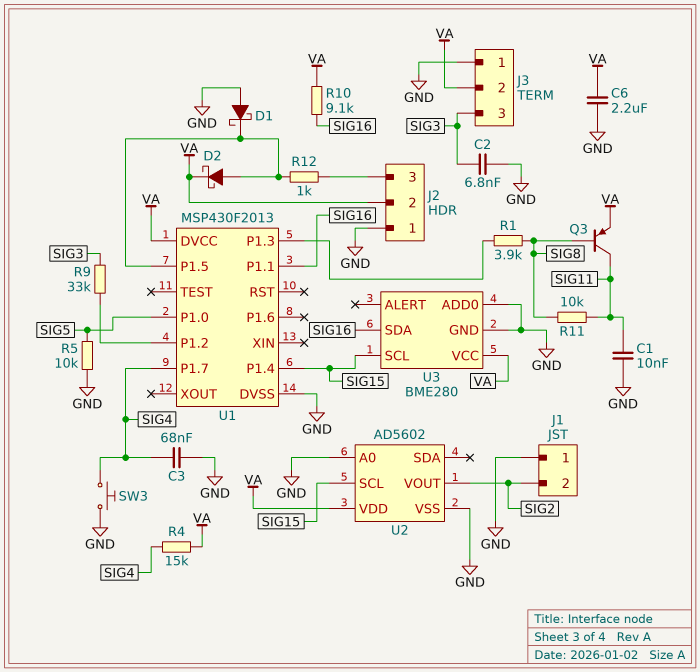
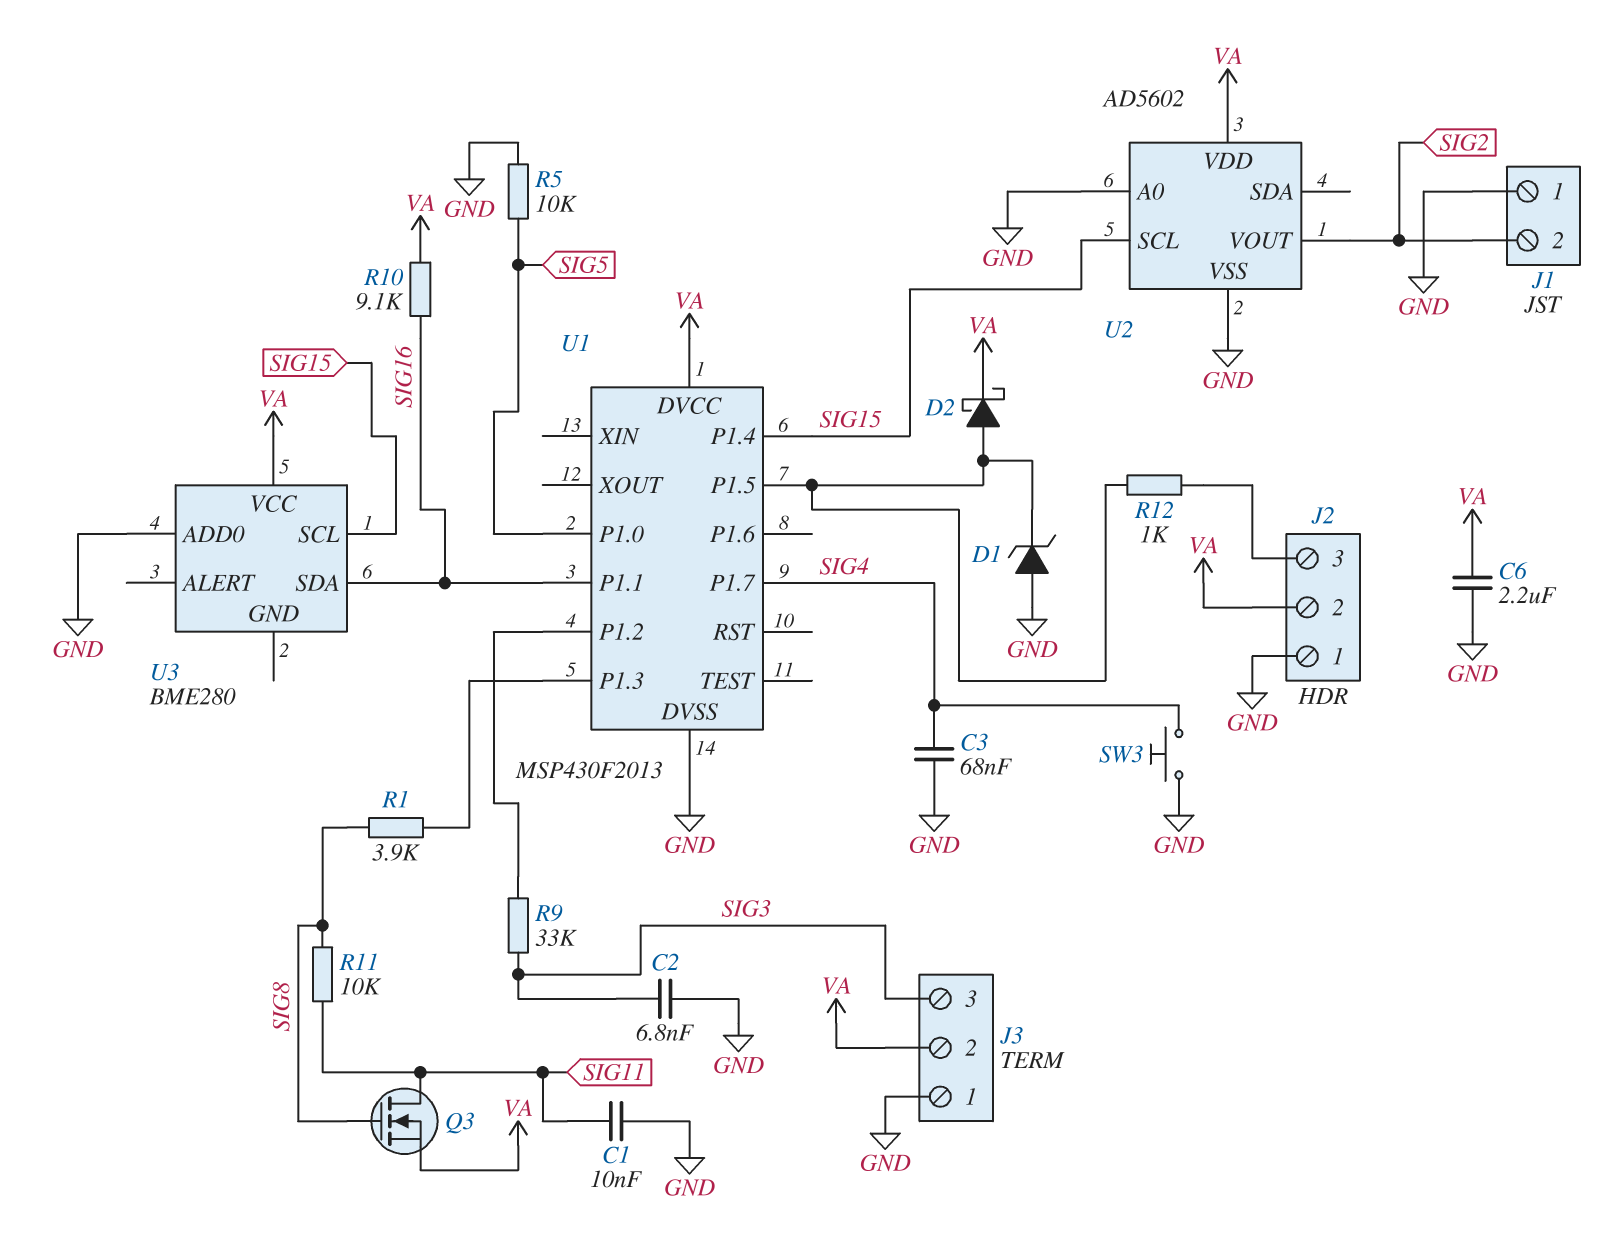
D1: schottky (A GND, K U1/P1.5) -> zener (A GND, K U1/P1.5)
Q3: PNP (B SIG8, C SIG11, E VA) -> NMOS (G SIG8, D SIG11, S VA)
R4: 15k (SIG4, VA) -> none
U3 pin GND: GND -> none

